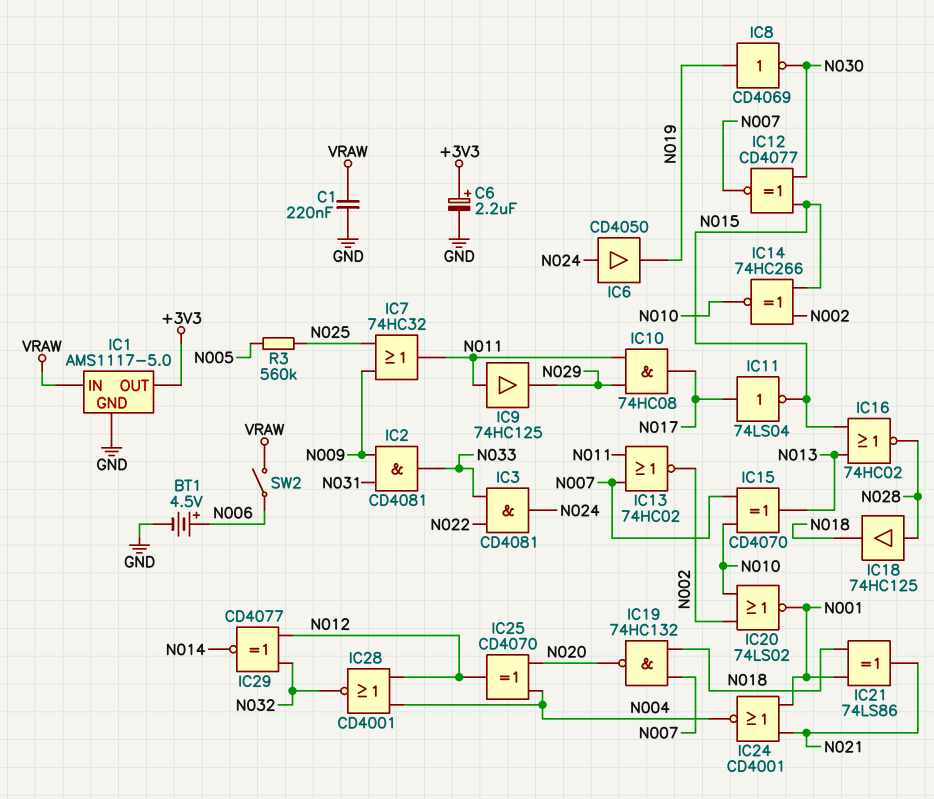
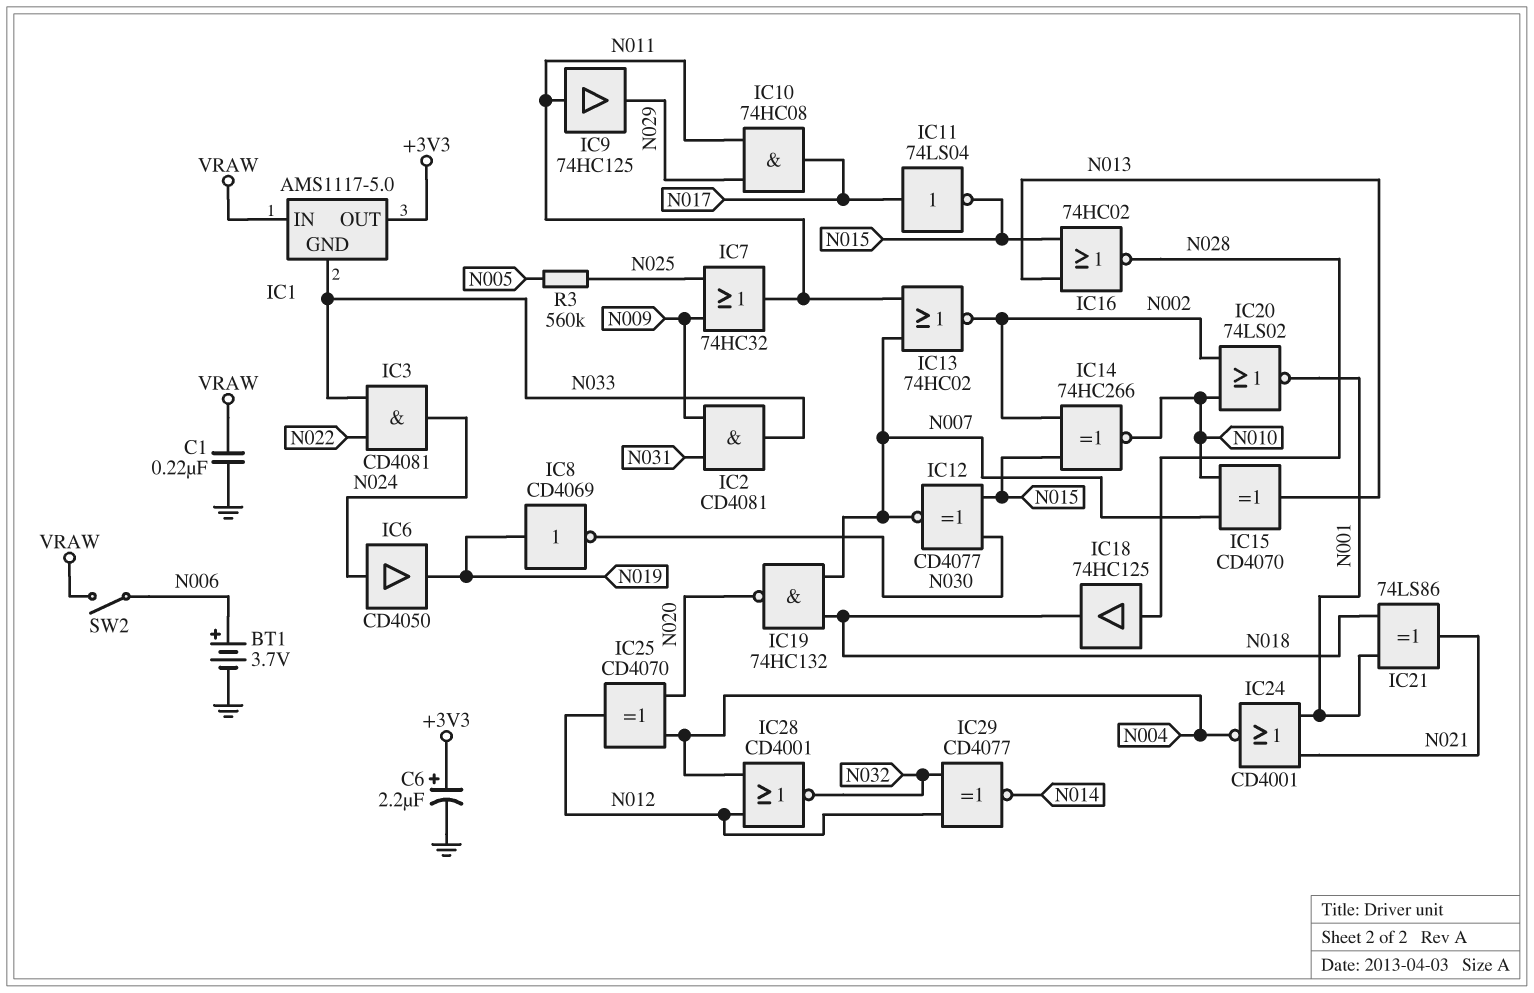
BT1: 4.5V (plus N006, minus GND) -> 3.7V (plus N006, minus GND)
IC1 pin GND: GND -> N033

